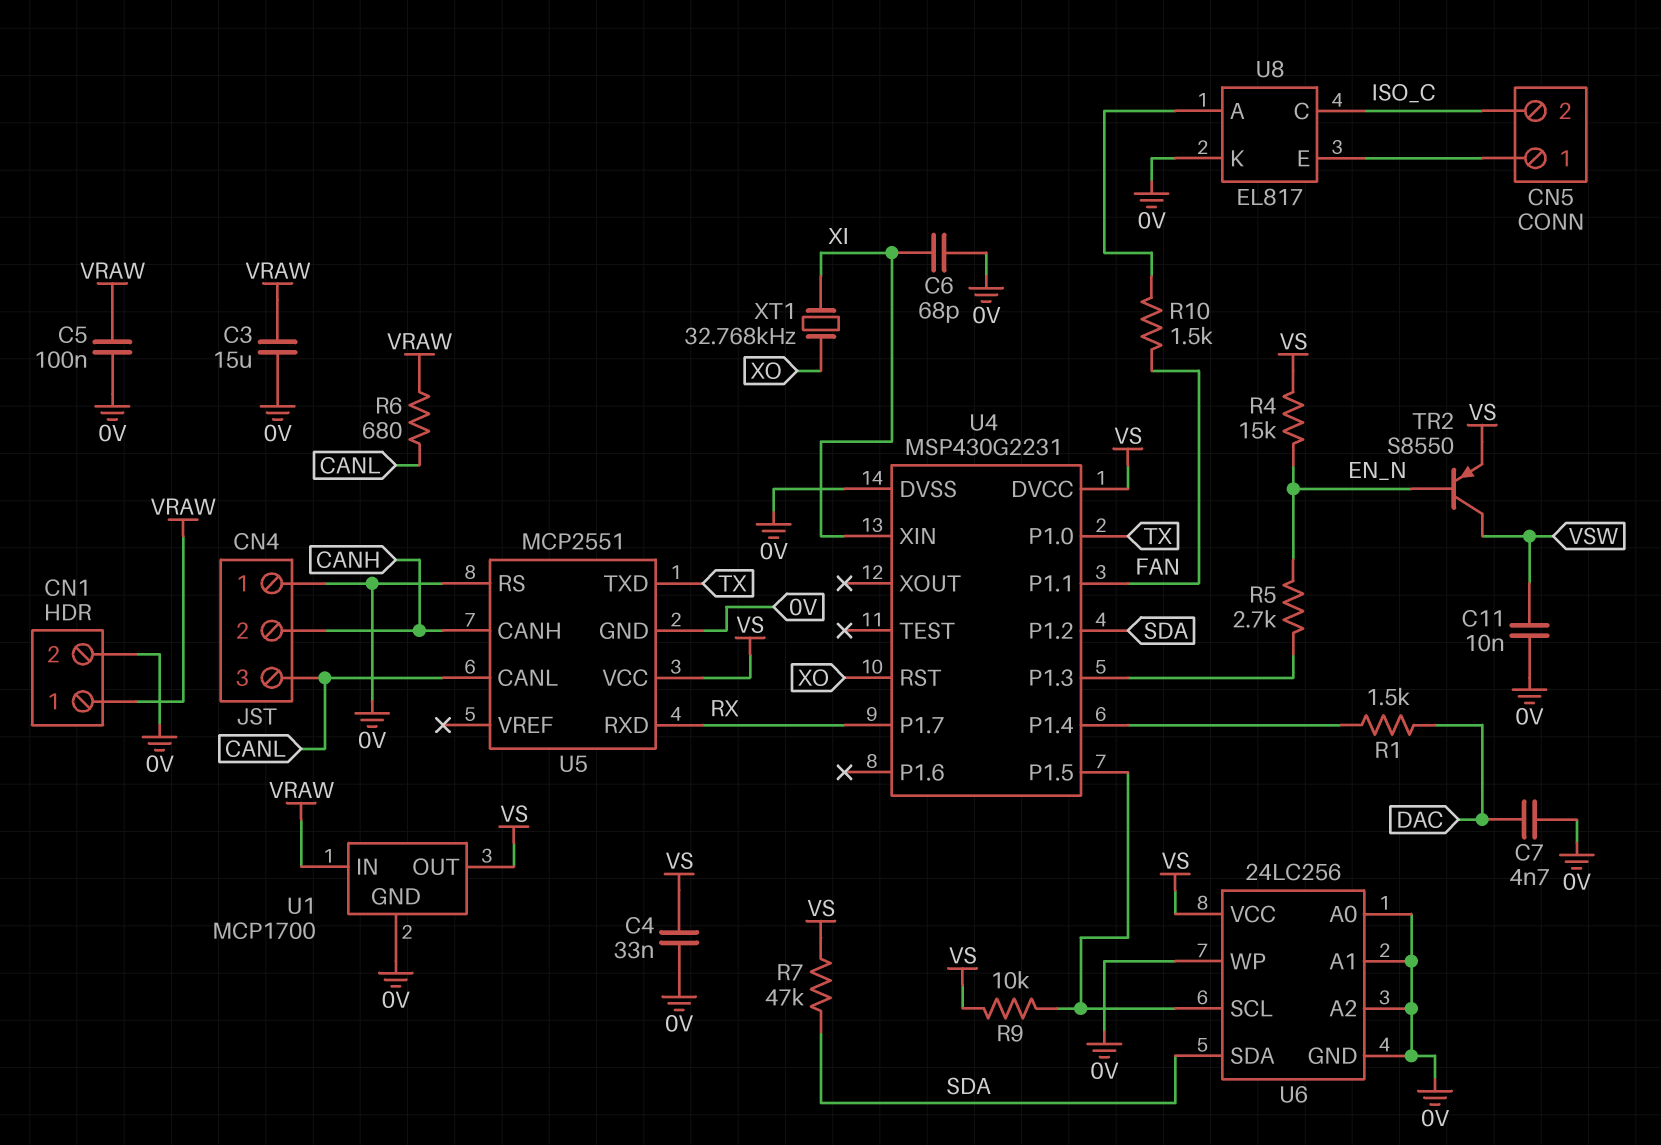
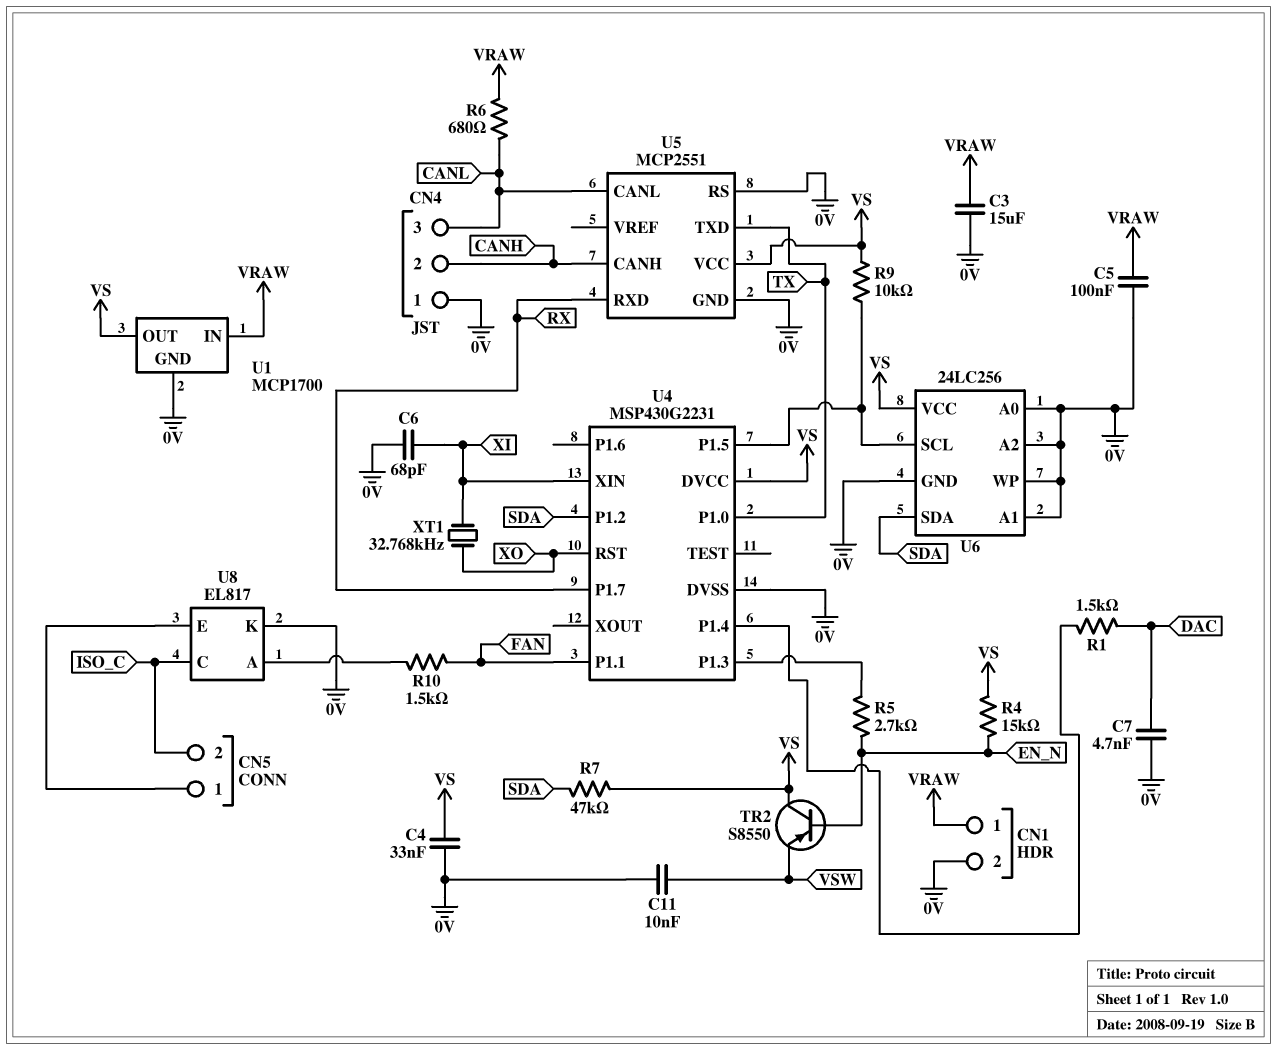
TR2: PNP S8550 (B EN_N, C VSW, E VS) -> PNP S8550 (B EN_N, C VS, E VSW)

